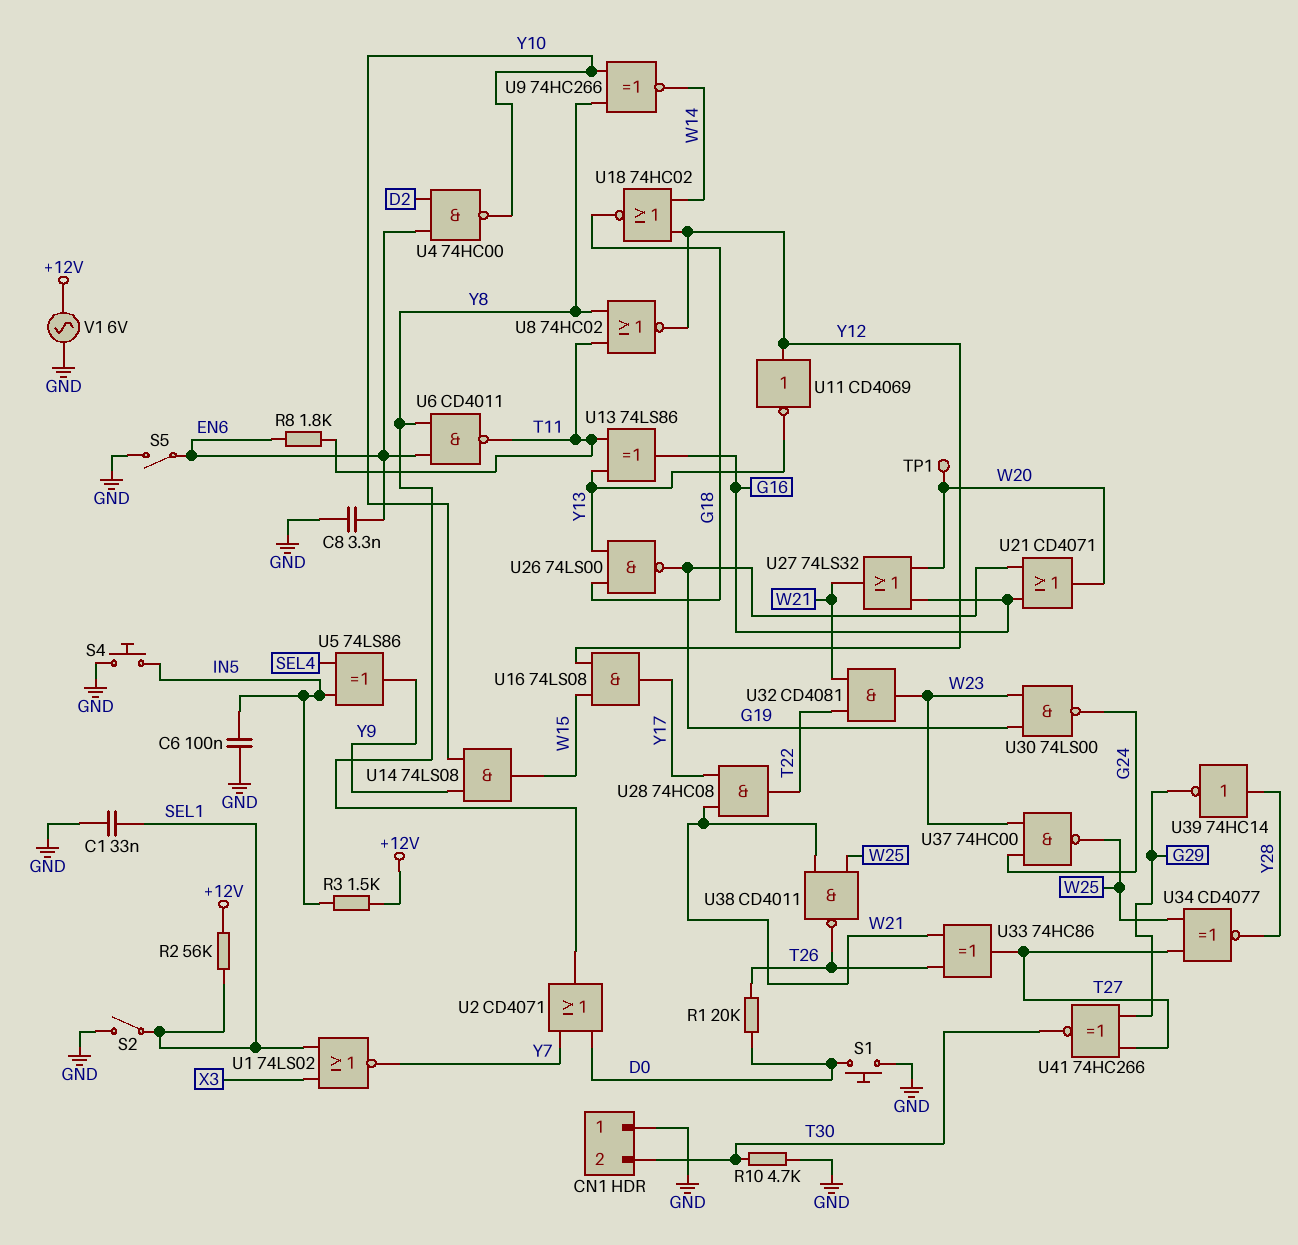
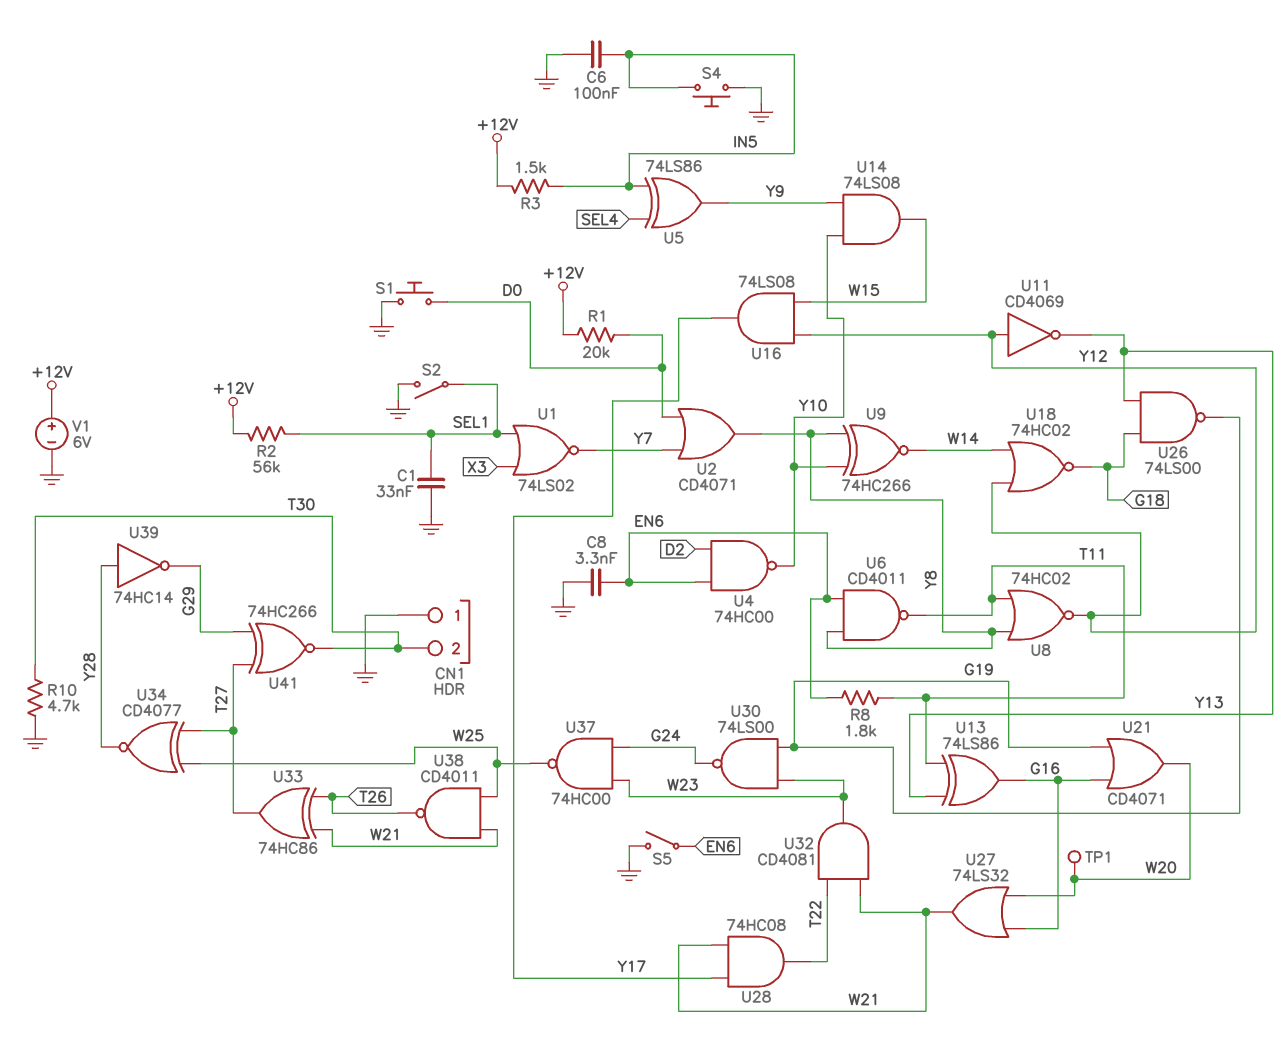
R1: 20k (D0, T26) -> 20k (+12V, D0)
V1: AC 6V (+12V, GND) -> 6V (plus +12V, minus GND)

